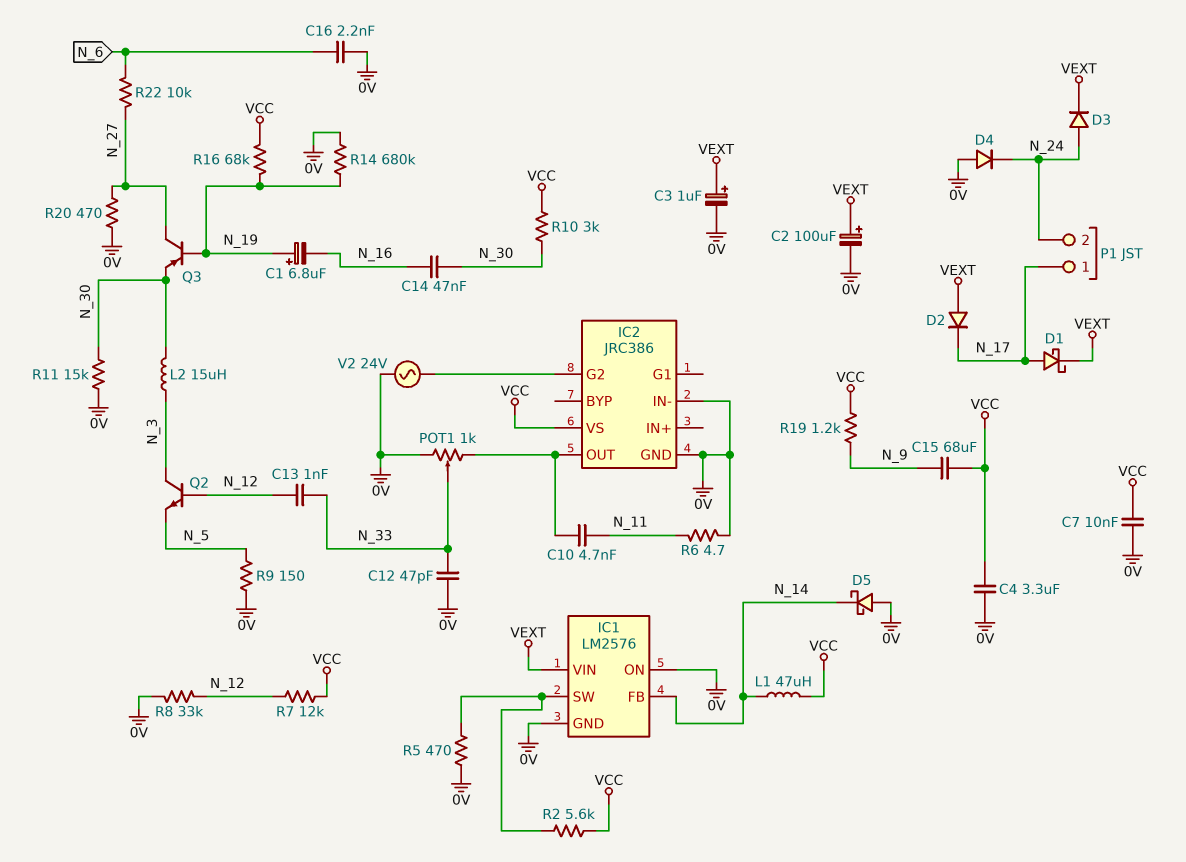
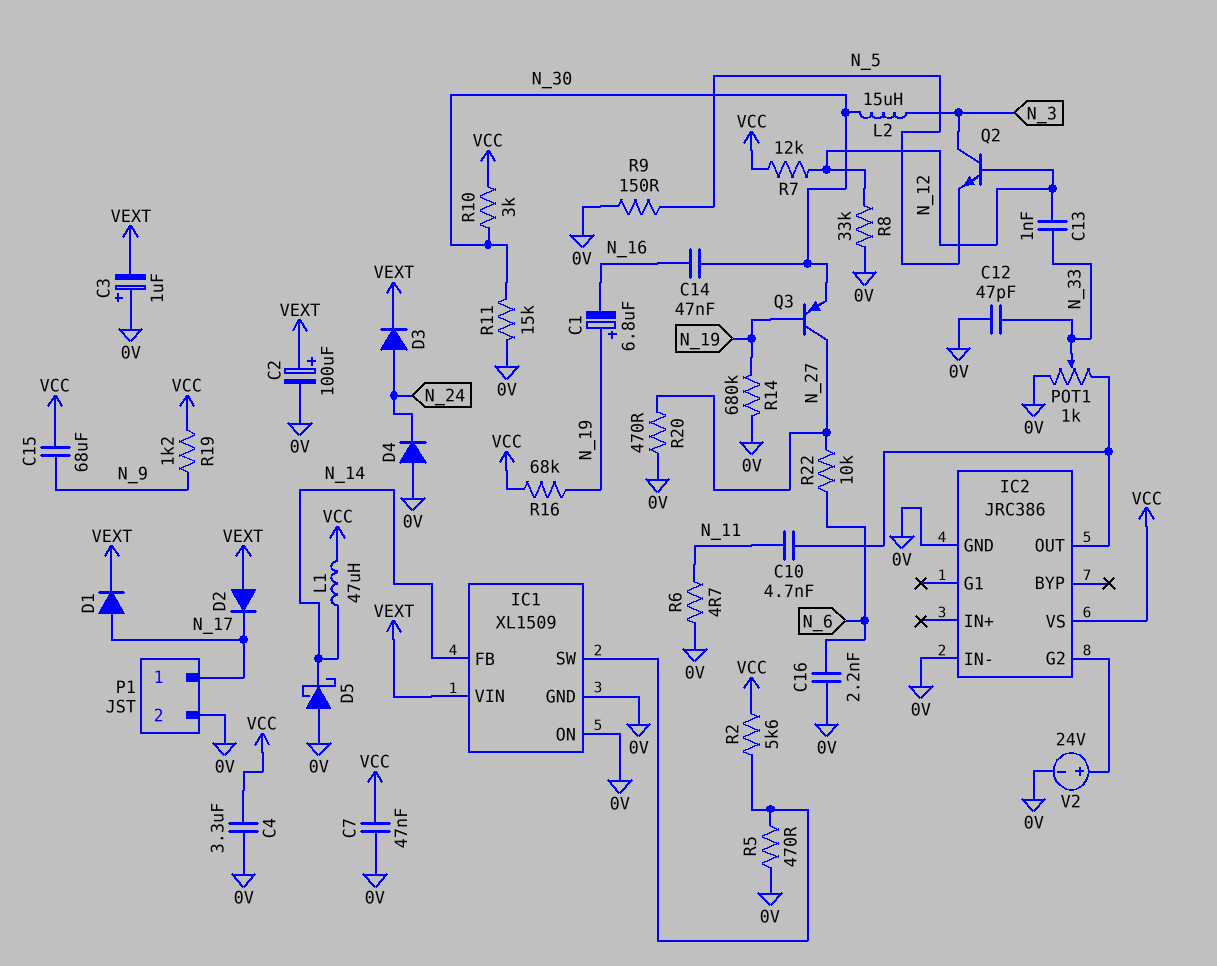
C3: 1uF (plus VEXT, minus 0V) -> 1uF (plus 0V, minus VEXT)
C7: 10nF (0V, VCC) -> 47nF (0V, VCC)
D1: schottky (A N_17, K VEXT) -> diode (A N_17, K VEXT)
IC1: LM2576 -> XL1509
P1 pin 2: N_24 -> 0V
V2: AC 24V (0V, IC2/G2) -> 24V (plus IC2/G2, minus 0V)

